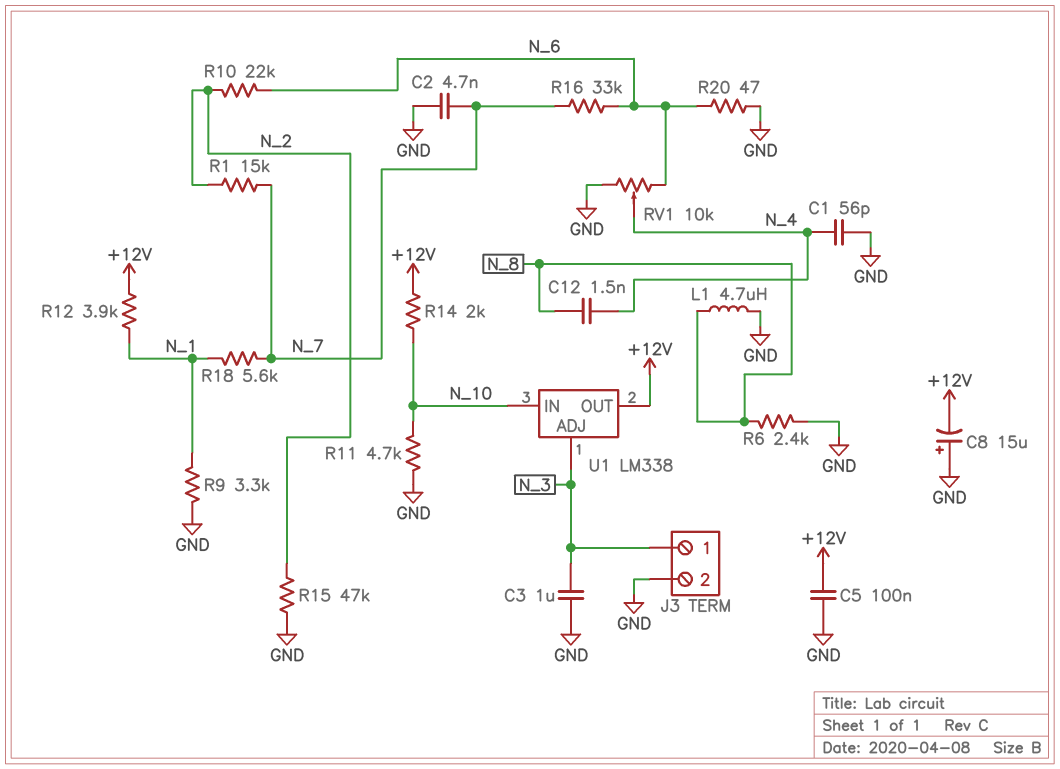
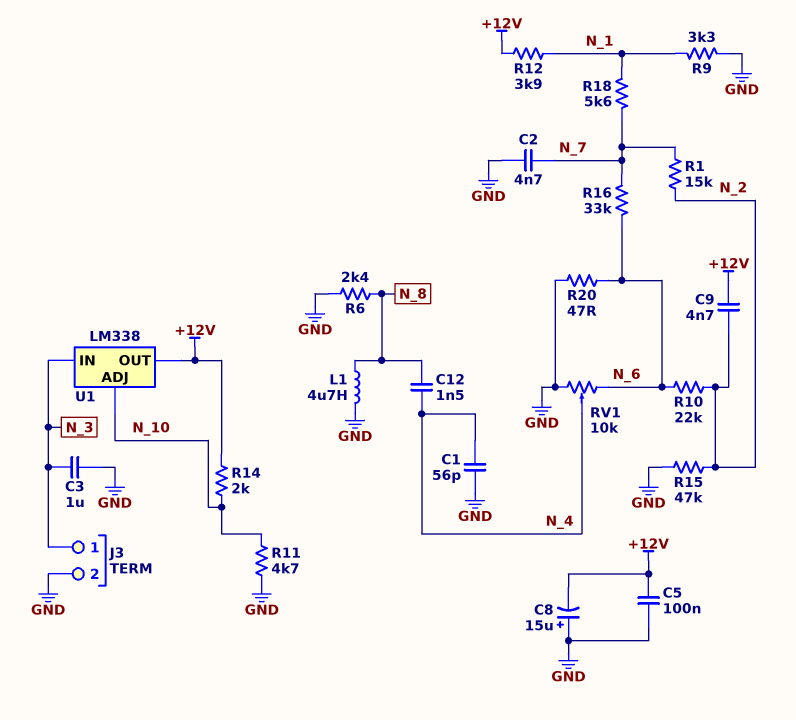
C9: none -> 4.7nF (+12V, N_2)
U1 pin ADJ: N_3 -> N_10
U1 pin IN: N_10 -> N_3

